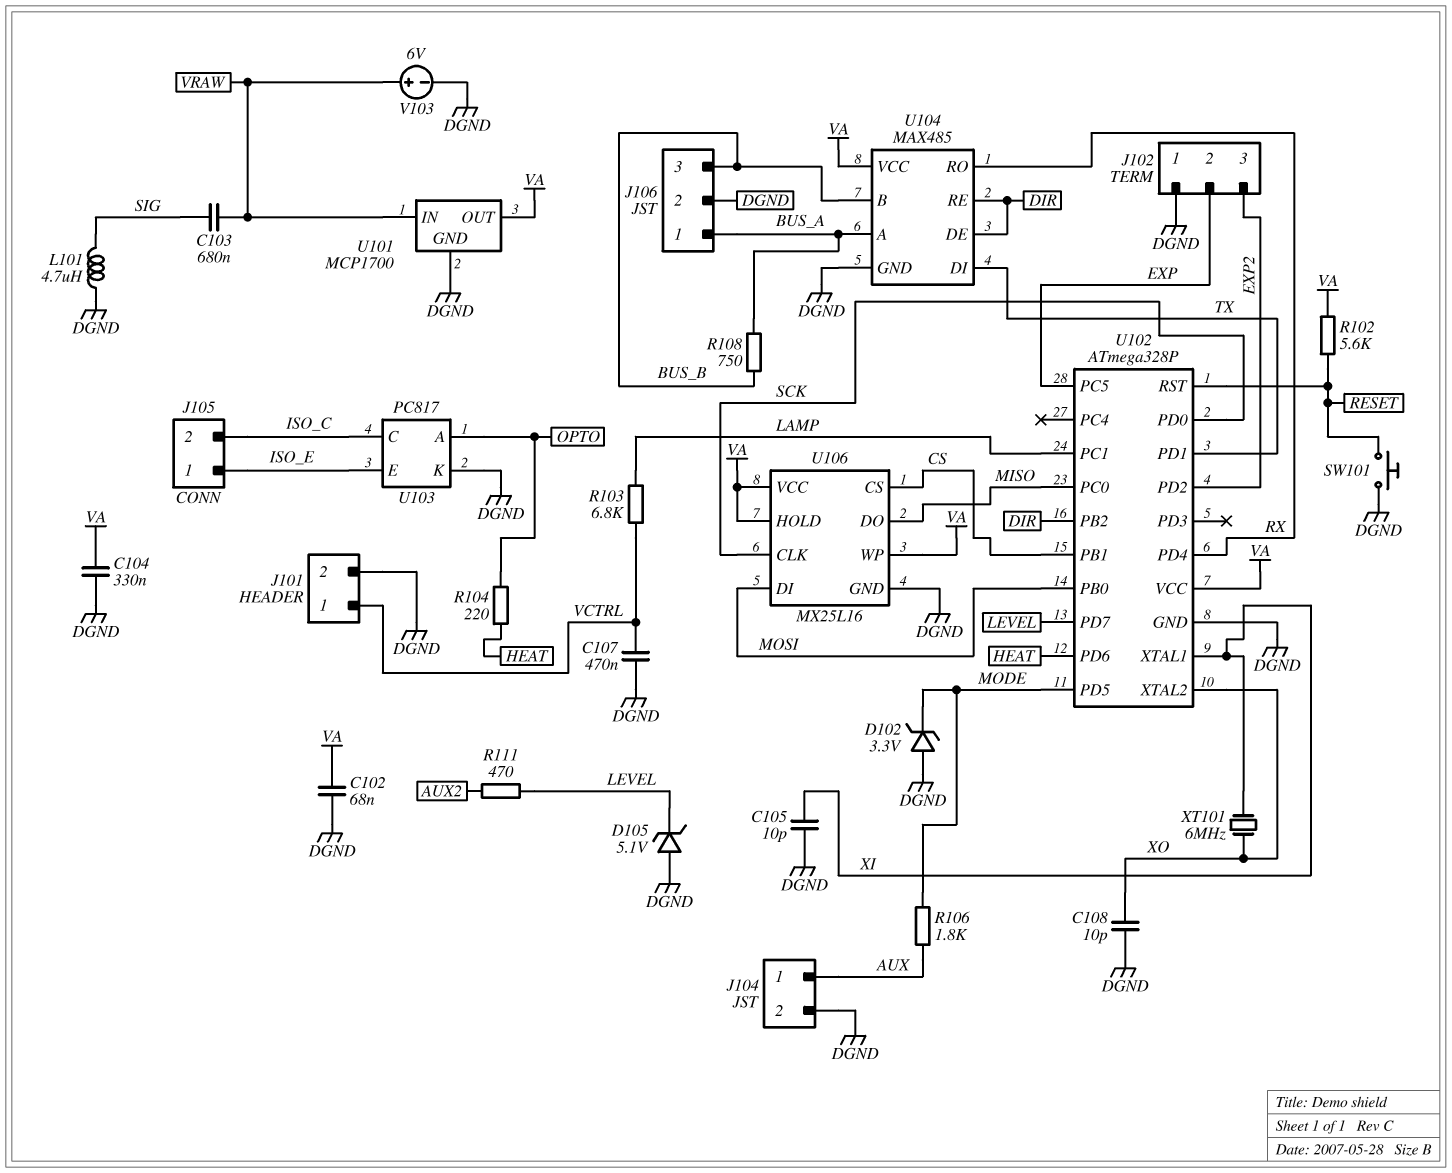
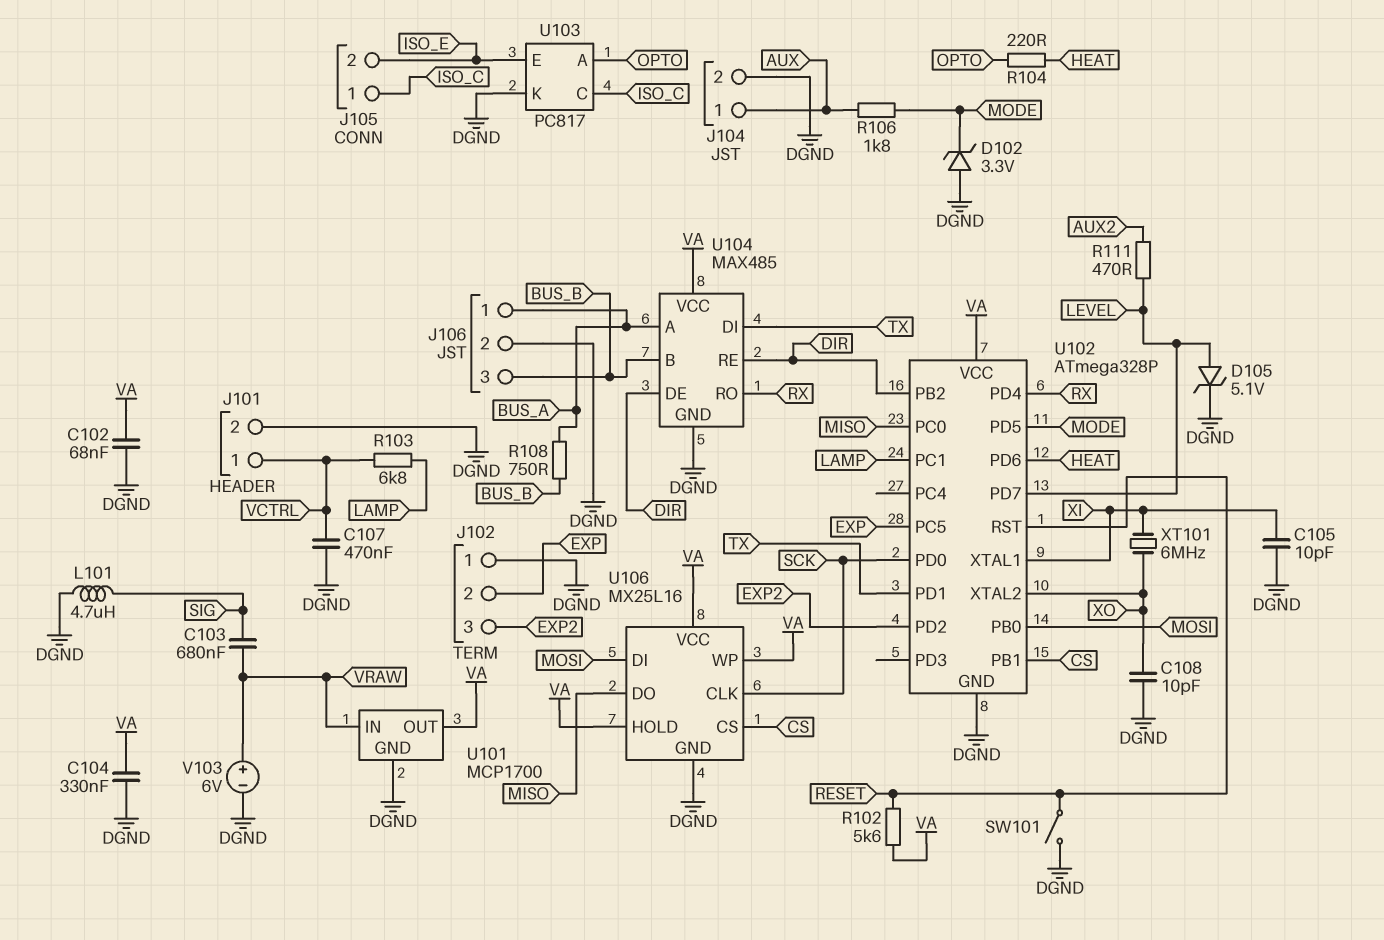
D105: zener 5.1V (A DGND, K LEVEL) -> zener 5.1V (A LEVEL, K DGND)
J105 pin 1: ISO_E -> ISO_C
J105 pin 2: ISO_C -> ISO_E
SW101: button (DGND, RESET) -> switch (DGND, RESET)

